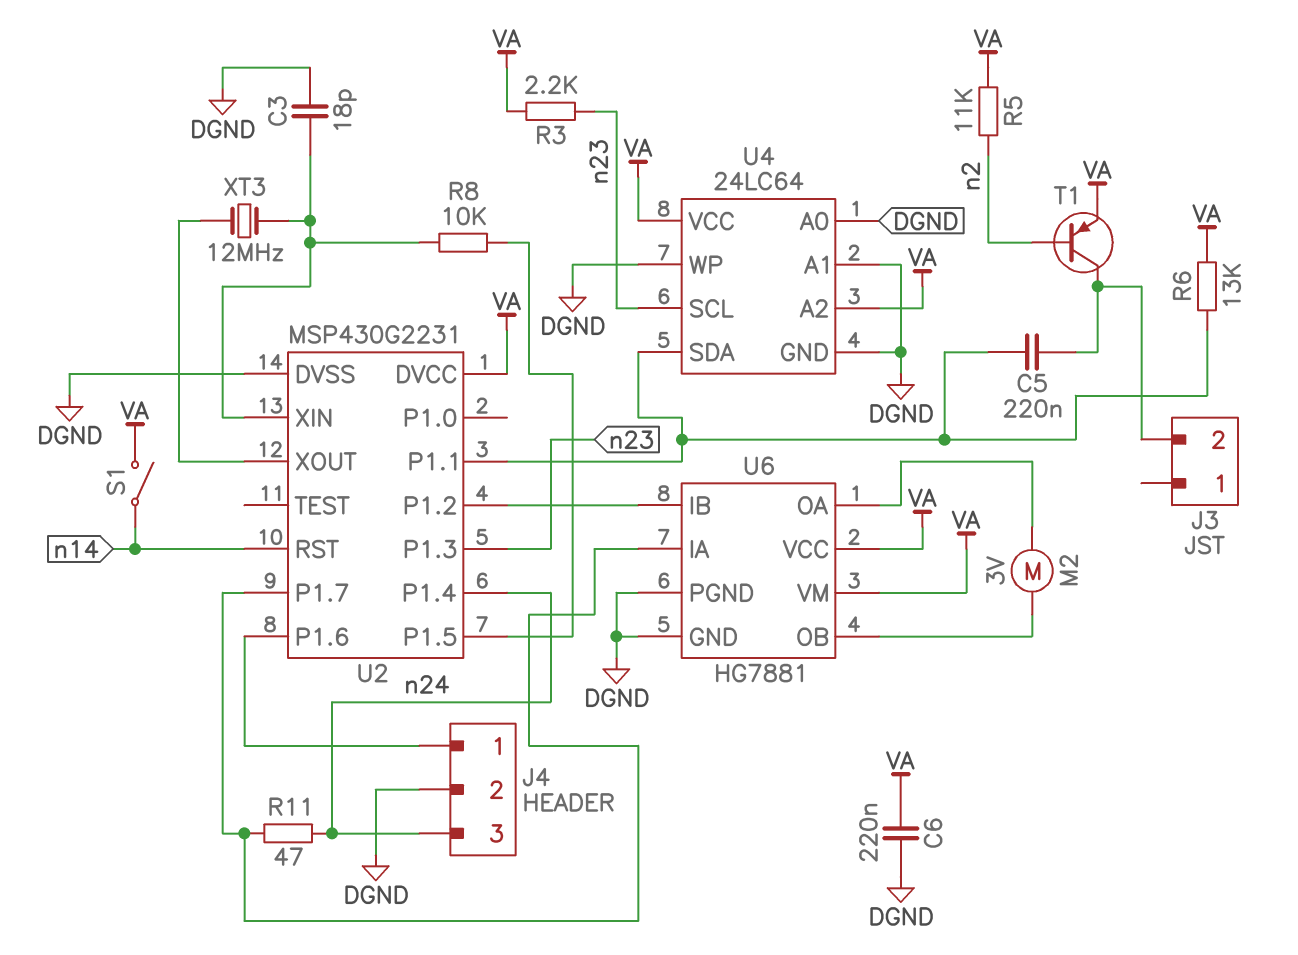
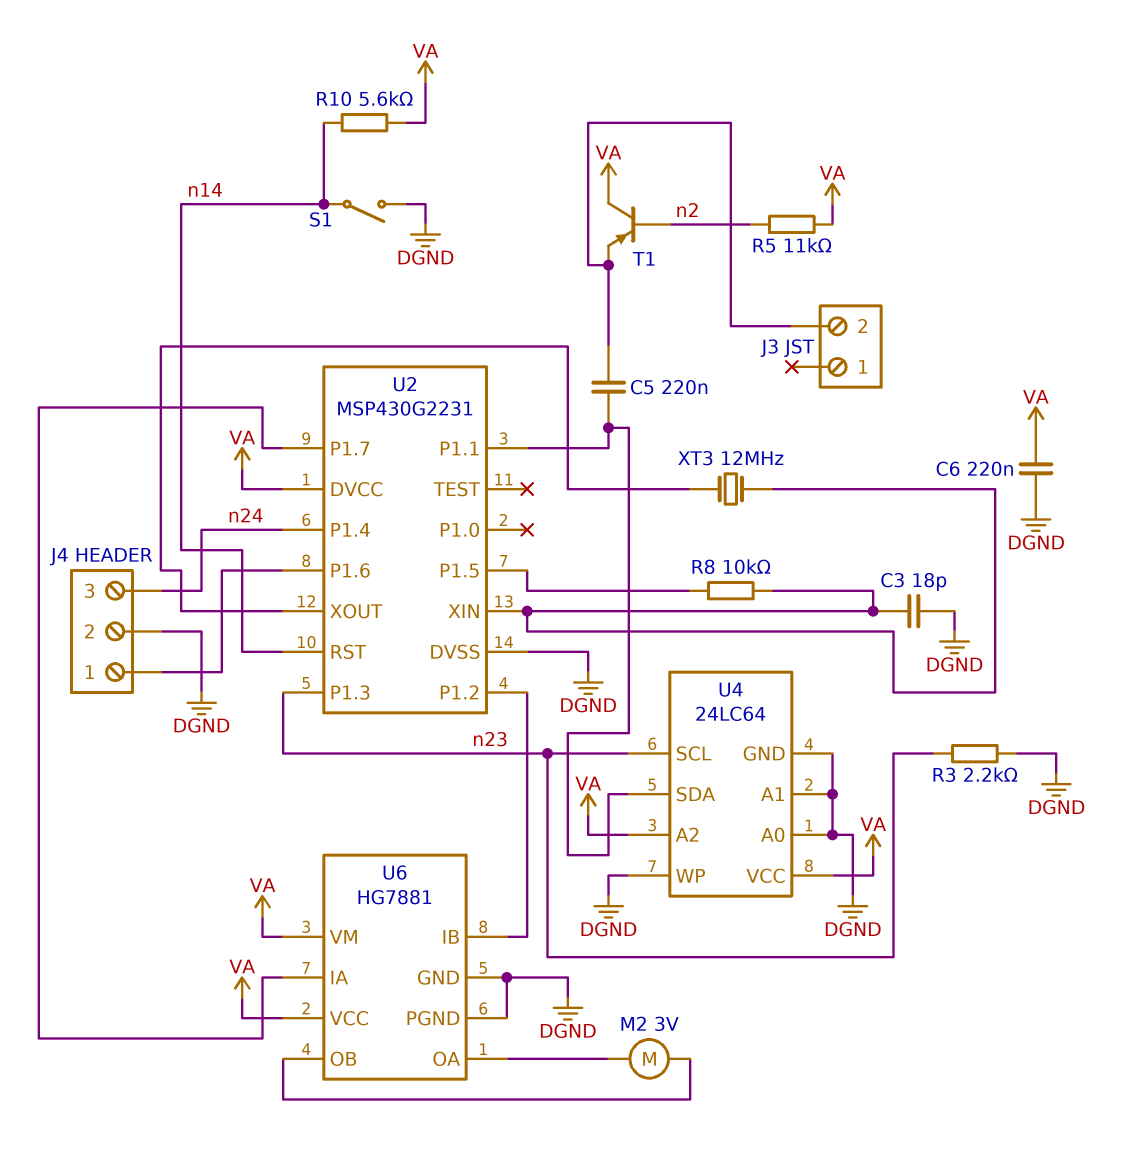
R3: 2.2k (VA, n23) -> 2.2k (DGND, n23)
R6: 13k (U2/P1.1, VA) -> none
R10: none -> 5.6k (VA, n14)
R11: 47 (U2/P1.7, n24) -> none
S1: switch (VA, n14) -> switch (DGND, n14)
T1: PNP (B n2, C J3/2, E VA) -> PNP (B n2, C VA, E J3/2)

